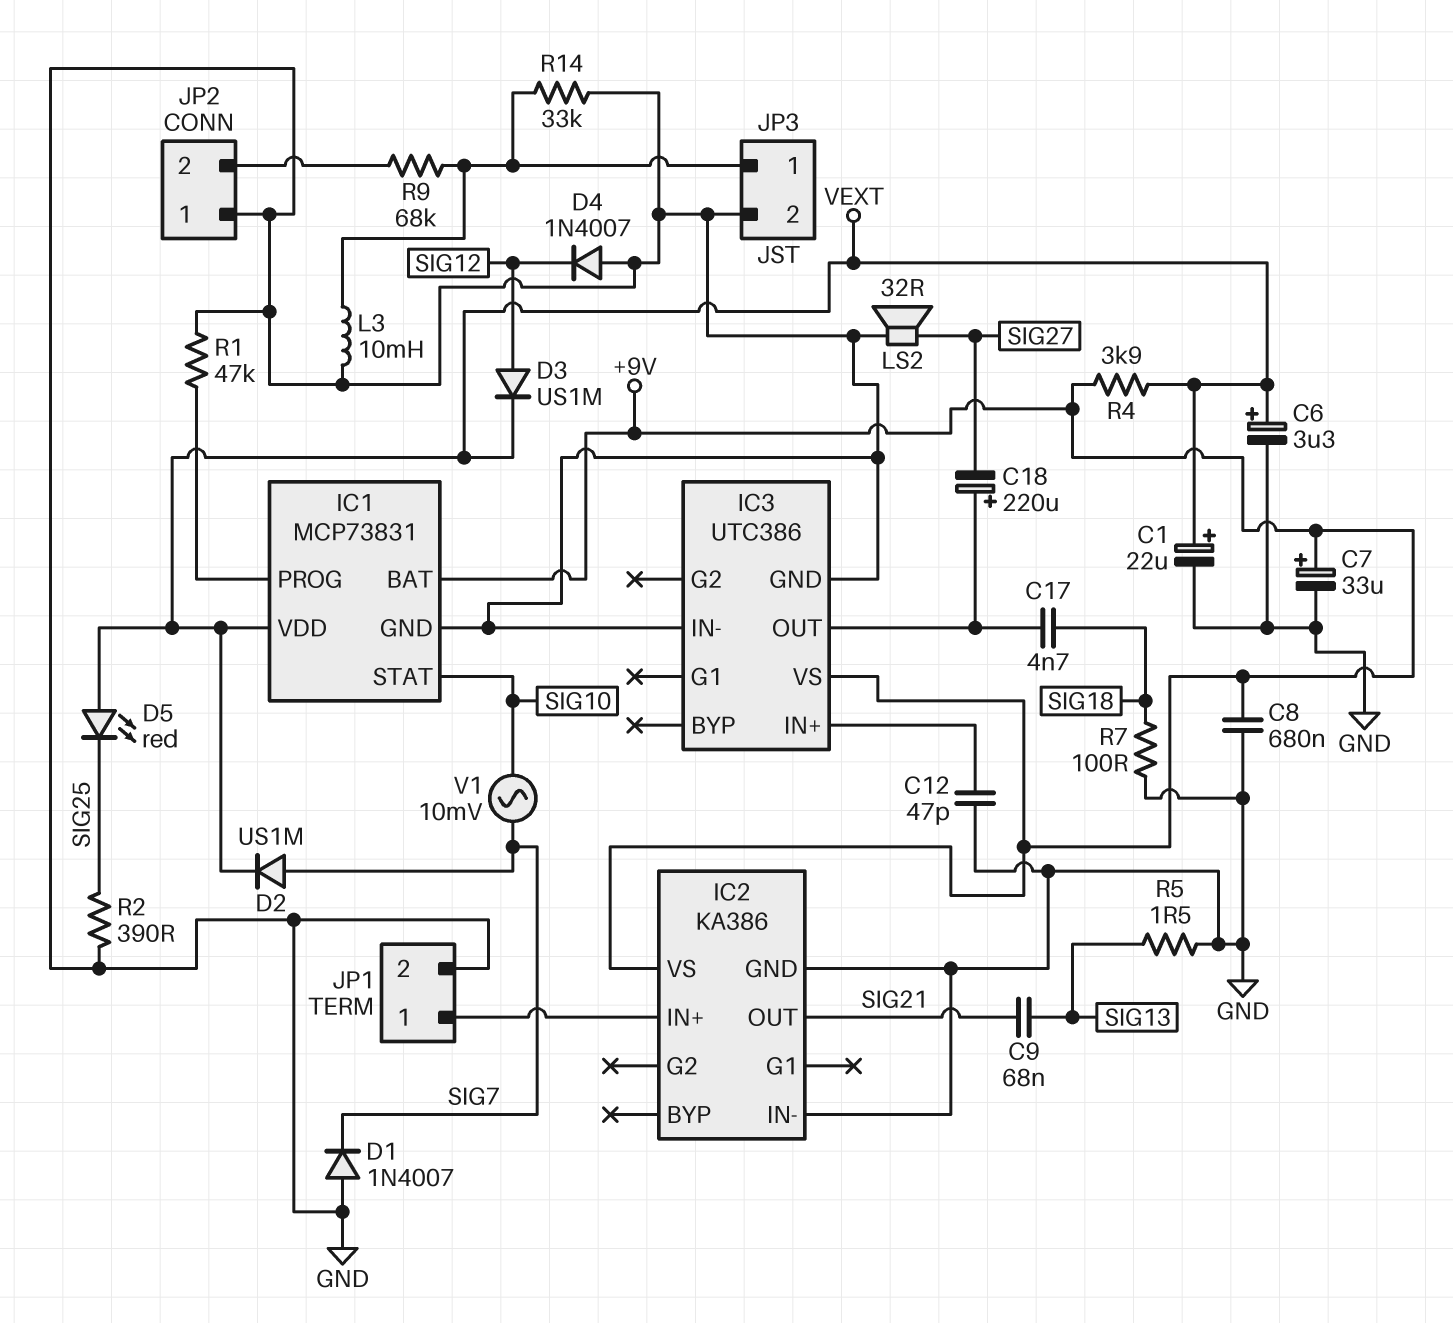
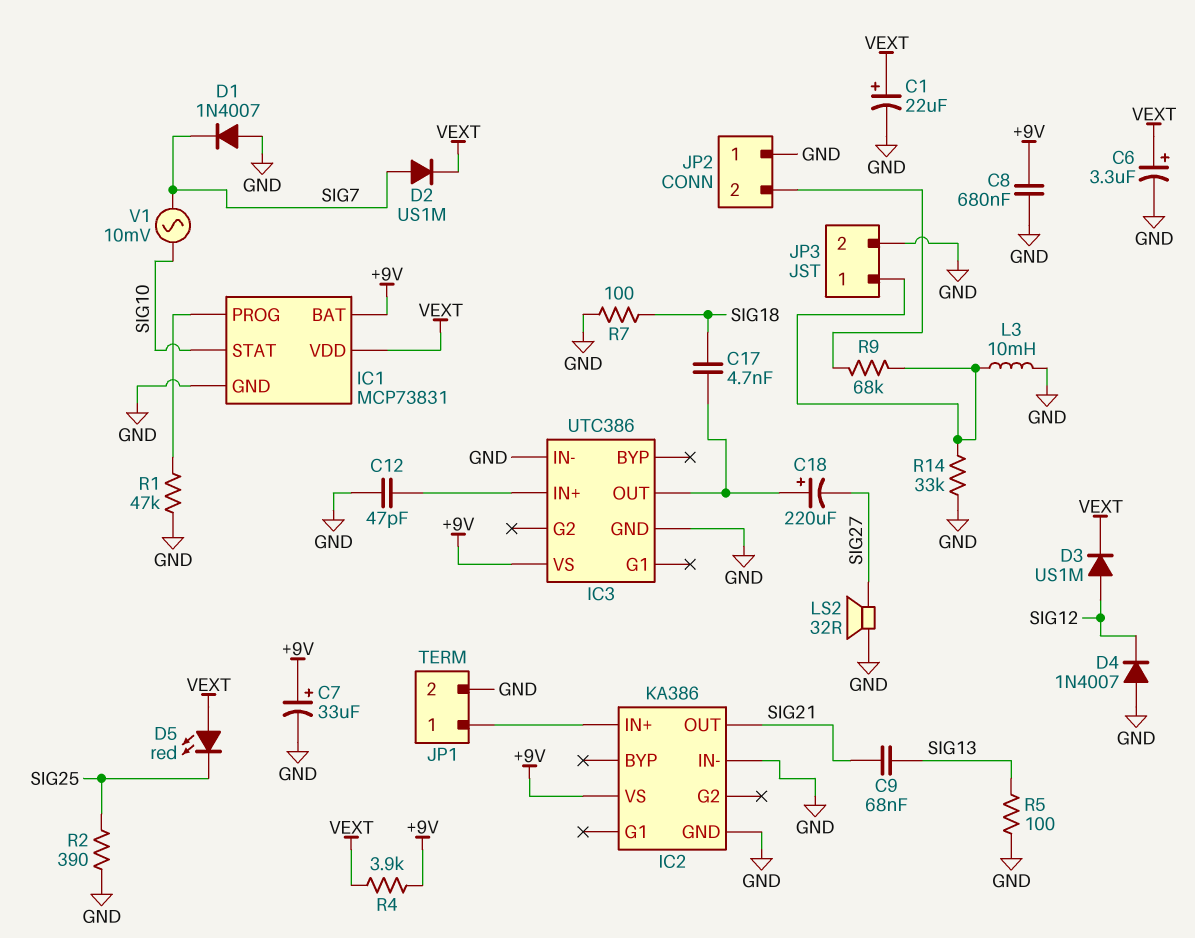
R5: 1.5 (GND, SIG13) -> 100 (GND, SIG13)

